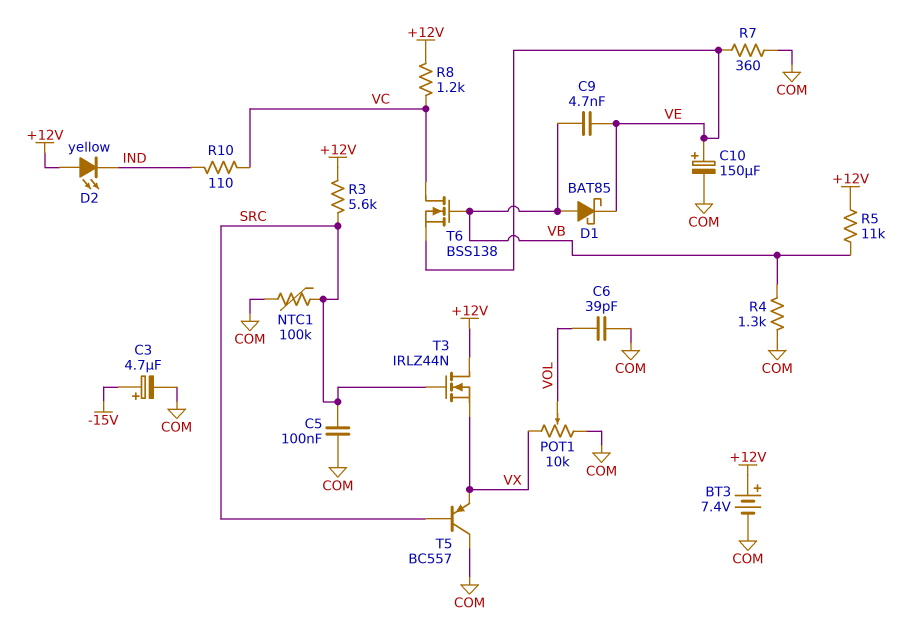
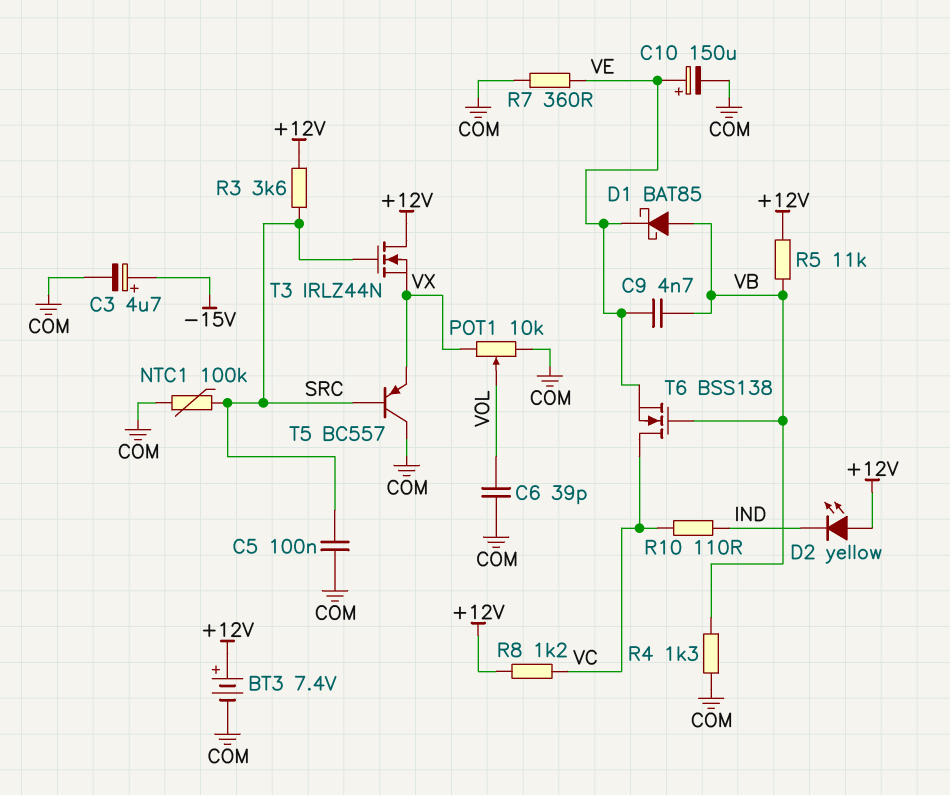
R3: 5.6k (+12V, SRC) -> 3.6k (+12V, SRC)

